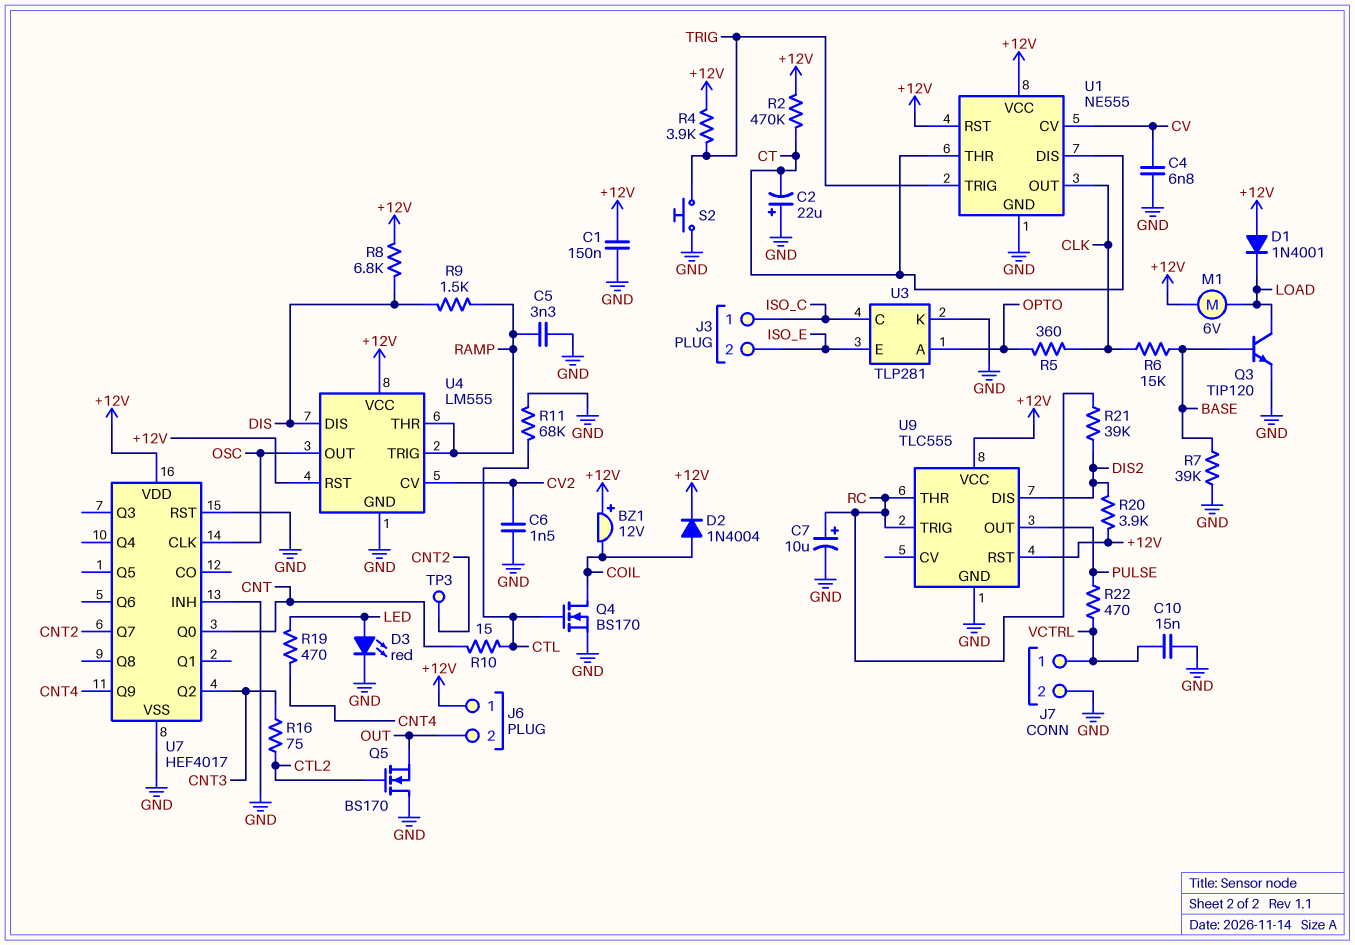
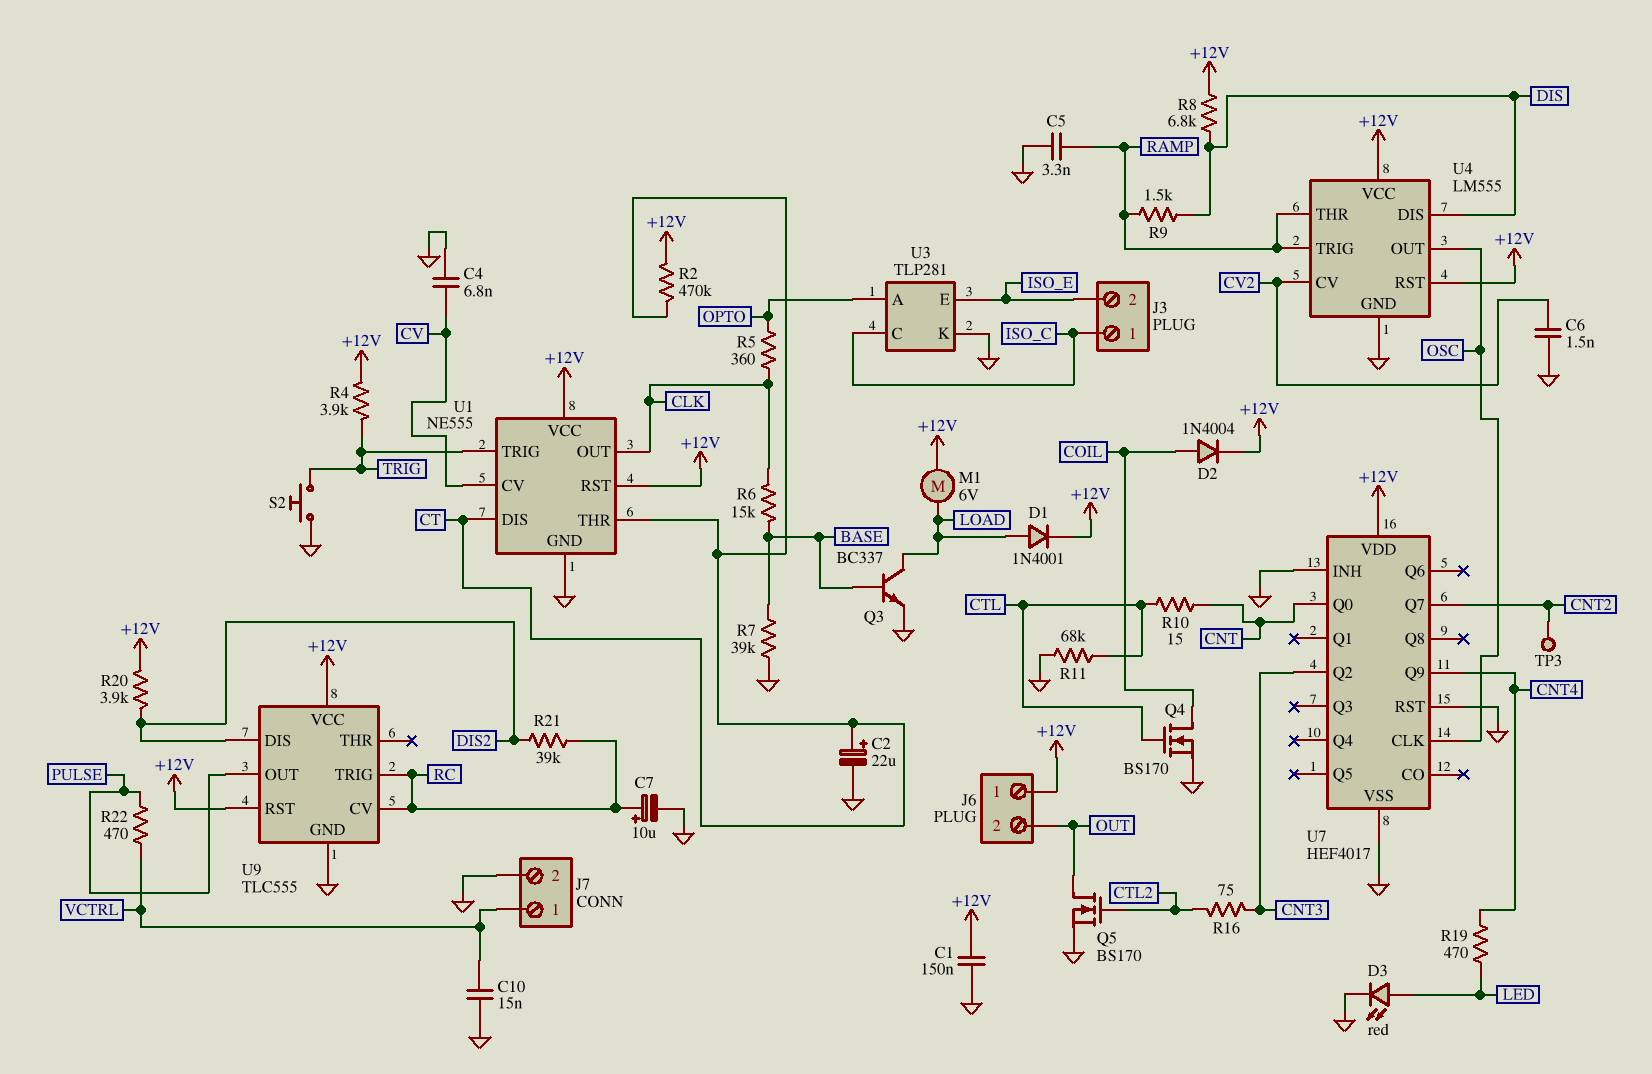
BZ1: buzzer 12V (plus +12V, minus COIL) -> none
C2: 22uF (plus GND, minus CT) -> 22uF (plus CT, minus GND)
D1: diode 1N4001 (A +12V, K LOAD) -> diode 1N4001 (A LOAD, K +12V)
Q3: NPN TIP120 (B BASE, C LOAD, E GND) -> NPN BC337 (B BASE, C LOAD, E GND)
Q5: NMOS BS170 (G CTL2, D GND, S OUT) -> NMOS BS170 (G CTL2, D OUT, S GND)
U9 pin CV: none -> RC
U9 pin THR: RC -> none

